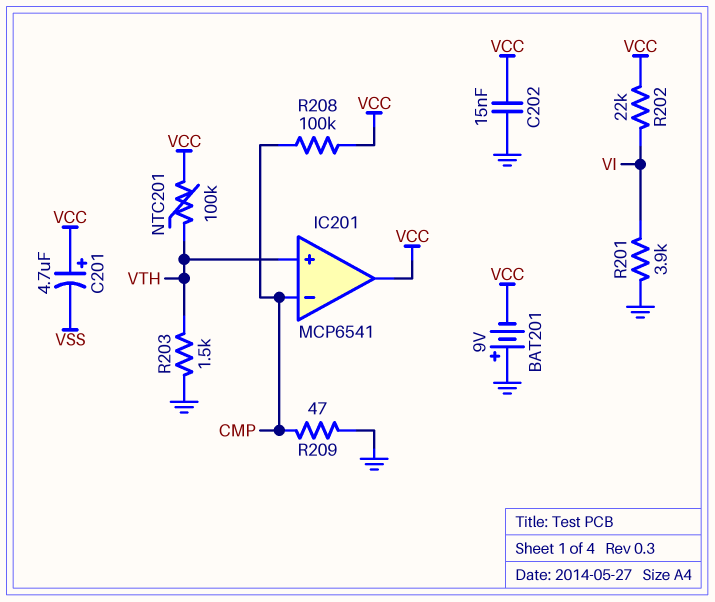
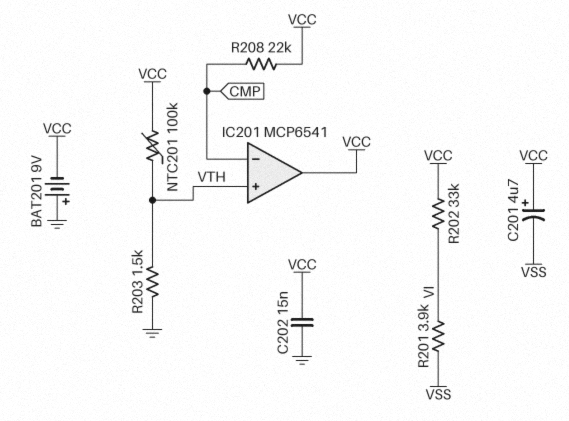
R201: 3.9k (GND, VI) -> 3.9k (VI, VSS)
R202: 22k (VCC, VI) -> 33k (VCC, VI)
R208: 100k (CMP, VCC) -> 22k (CMP, VCC)
R209: 47 (CMP, GND) -> none

